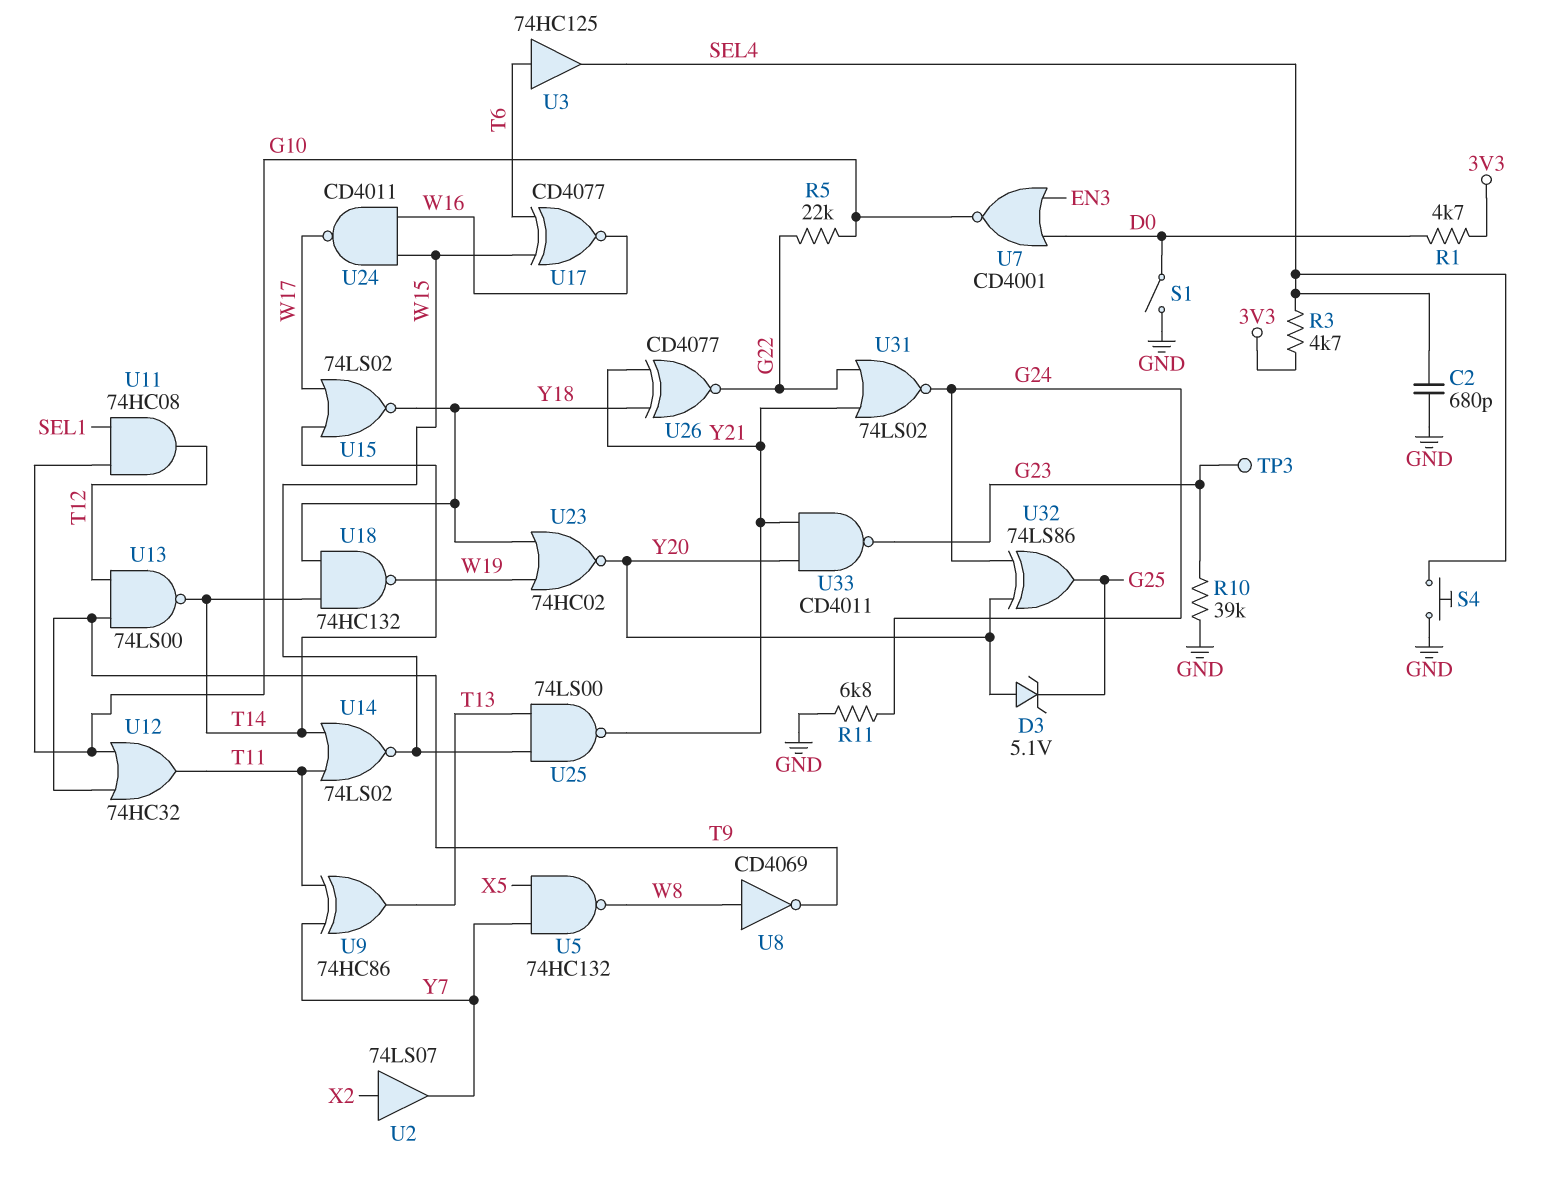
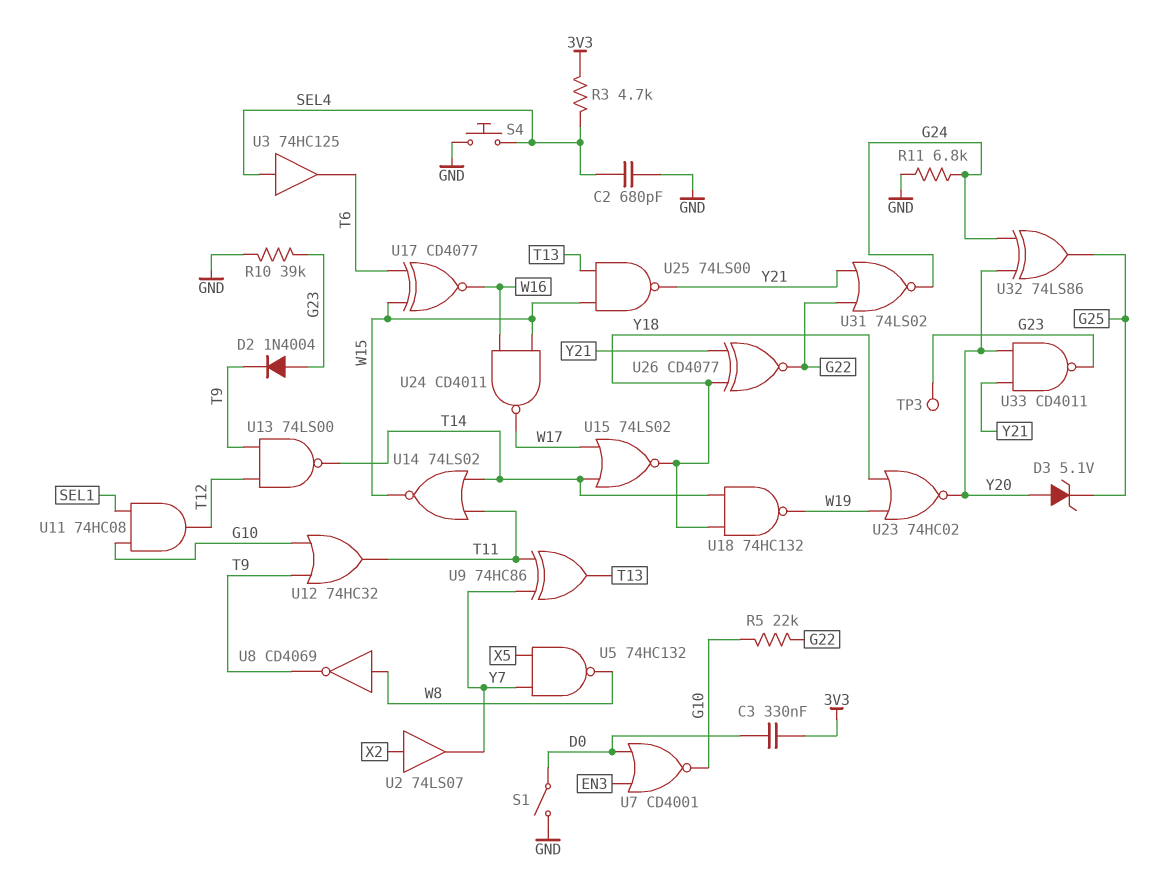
C3: none -> 330nF (3V3, D0)
D2: none -> diode 1N4004 (A G23, K T9)
R1: 4.7k (3V3, D0) -> none
U3: buffer 74HC125 (in T6, out SEL4) -> buffer 74HC125 (in SEL4, out T6)

